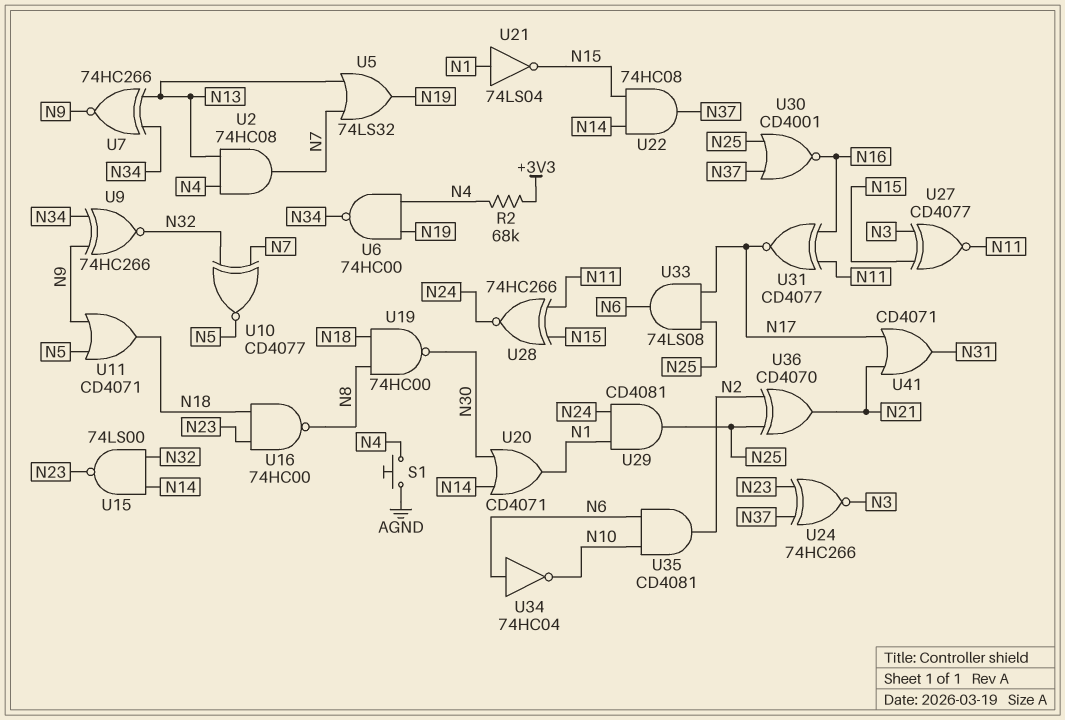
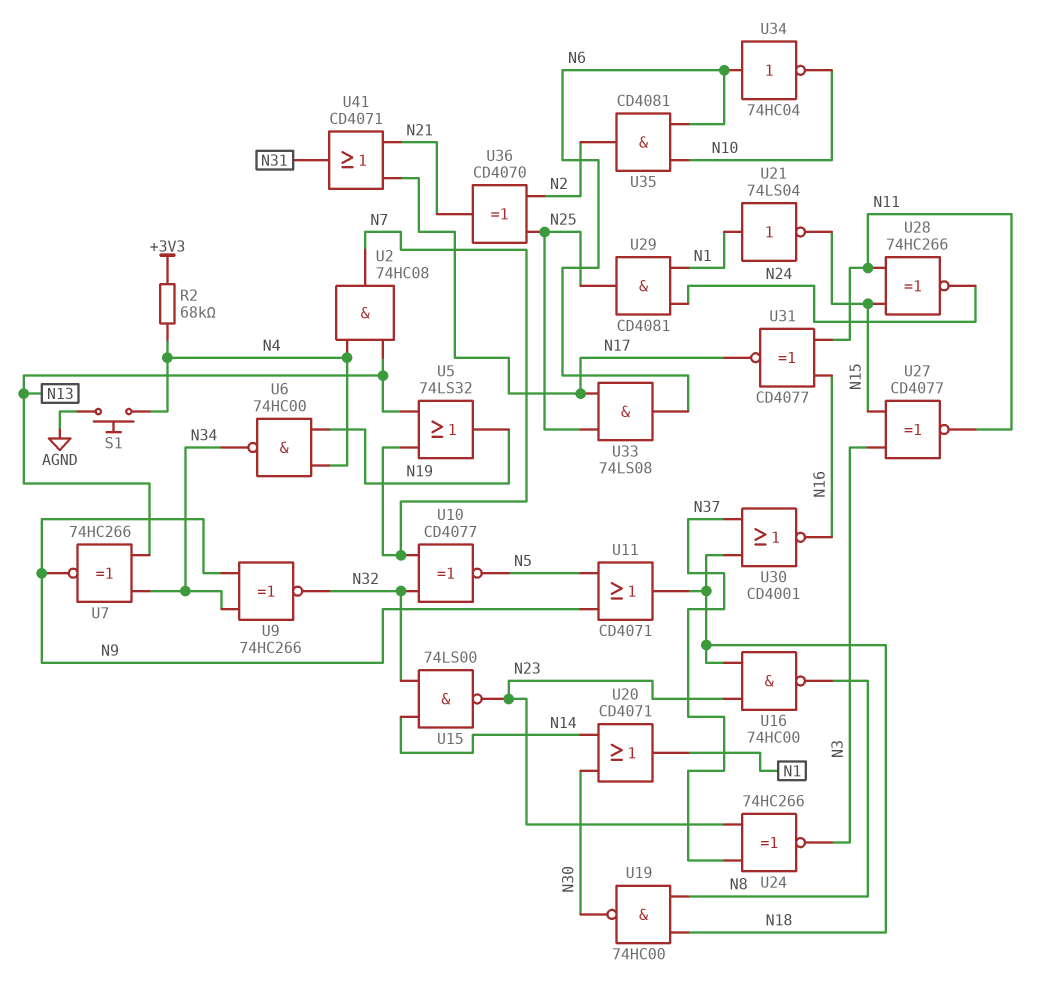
U22: AND 74HC08 (in N14, in N15, out N37) -> none
U30: NOR CD4001 (in N25, in N37, out N16) -> NOR CD4001 (in N18, in N37, out N16)

